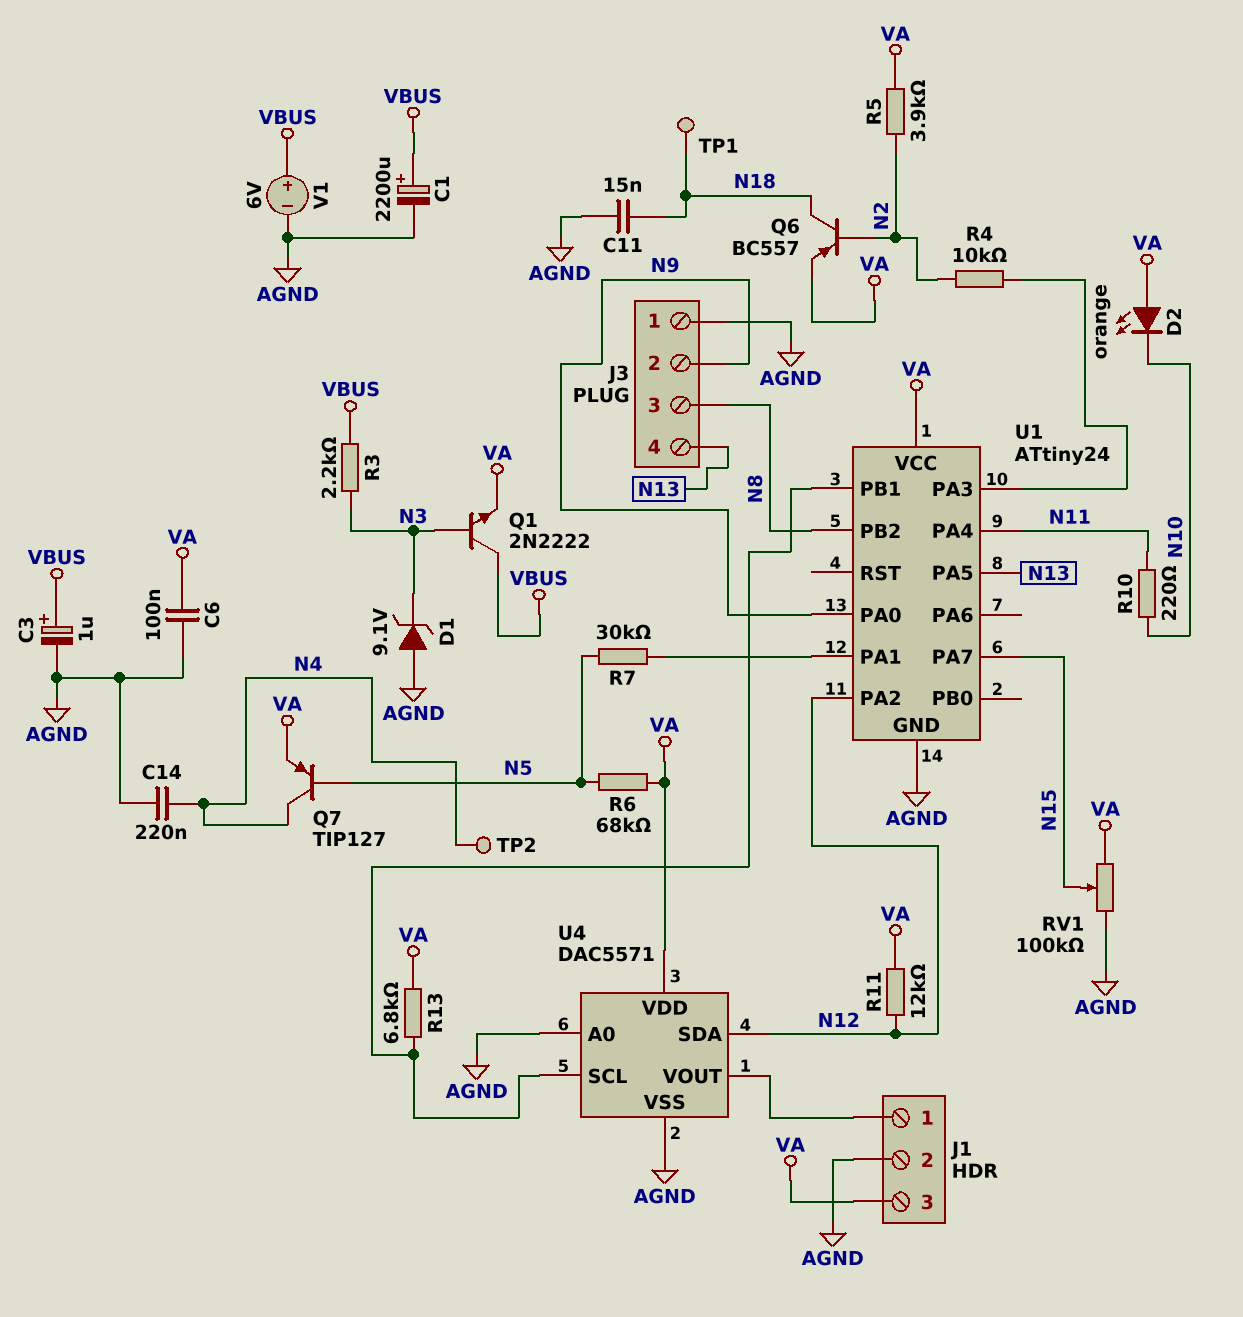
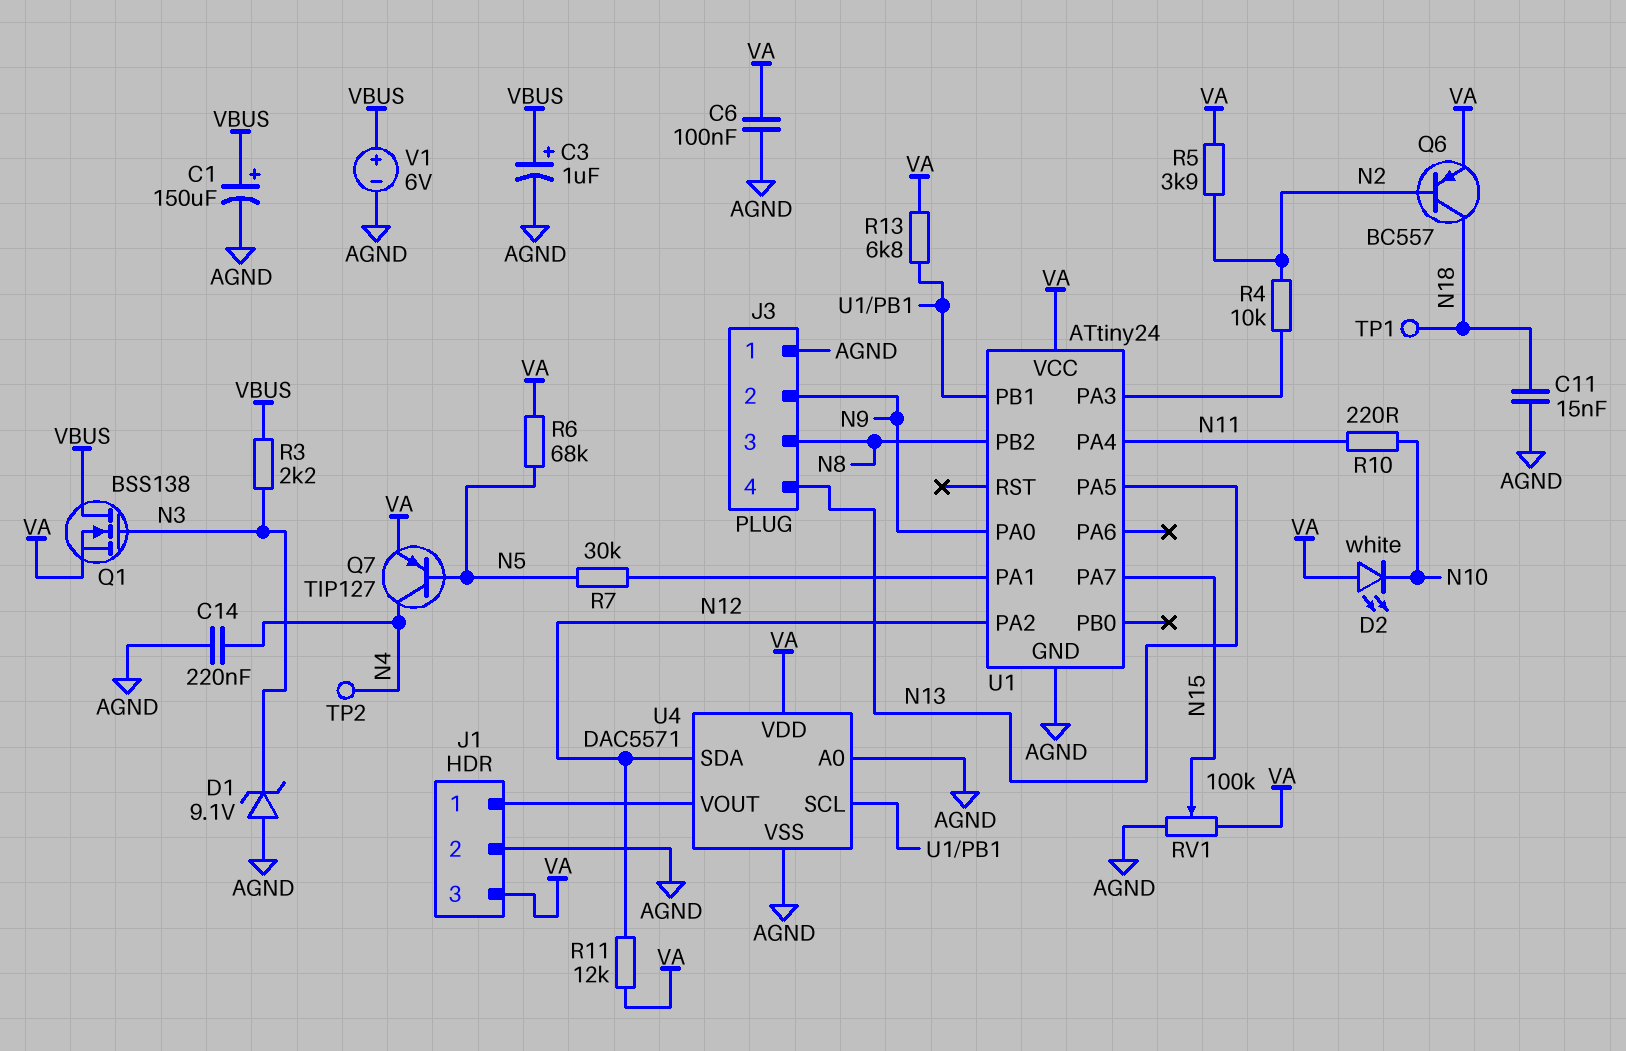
C1: 2200uF (plus VBUS, minus AGND) -> 150uF (plus VBUS, minus AGND)
D2: LED orange (A VA, K N10) -> LED white (A VA, K N10)
Q1: NPN 2N2222 (B N3, C VBUS, E VA) -> NMOS BSS138 (G N3, D VBUS, S VA)

